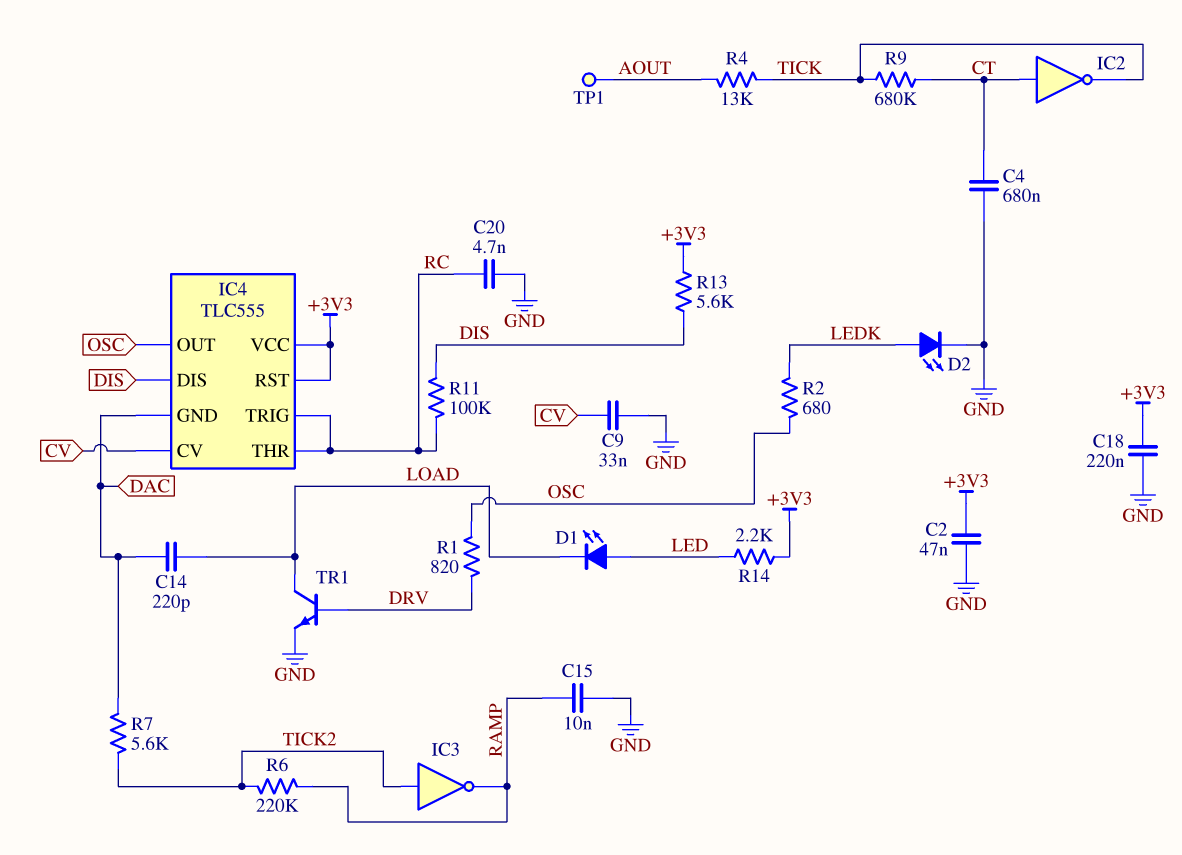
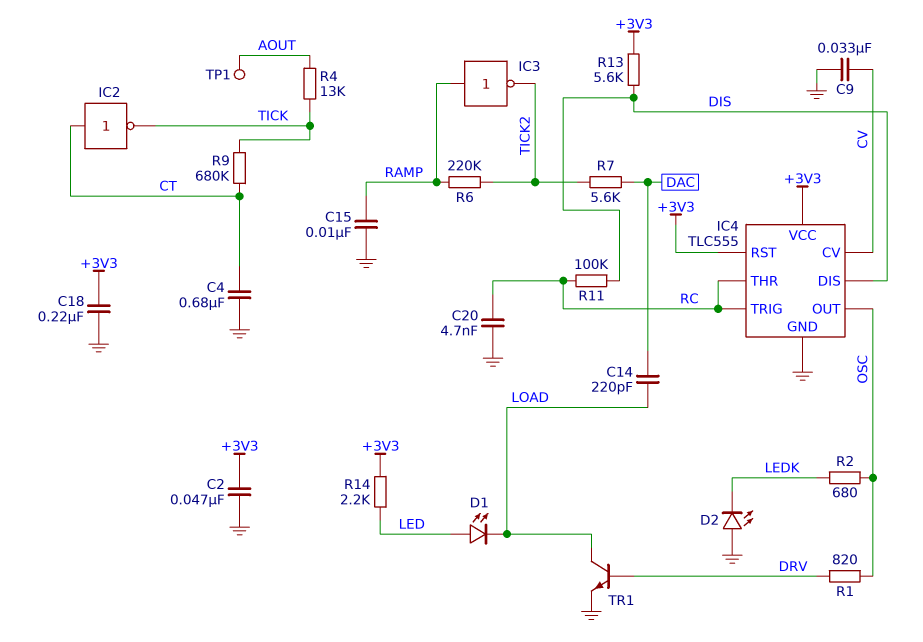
D2: LED (A LEDK, K GND) -> LED (A GND, K LEDK)
IC3: NOT (in TICK2, out RAMP) -> NOT (in RAMP, out TICK2)
IC4 pin GND: DAC -> GND

